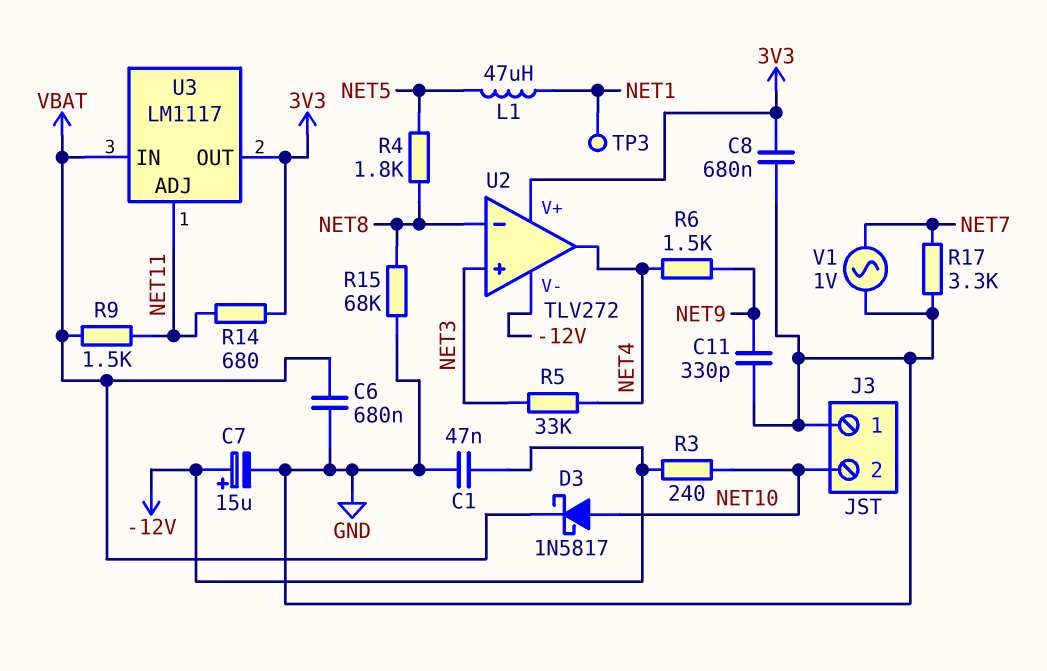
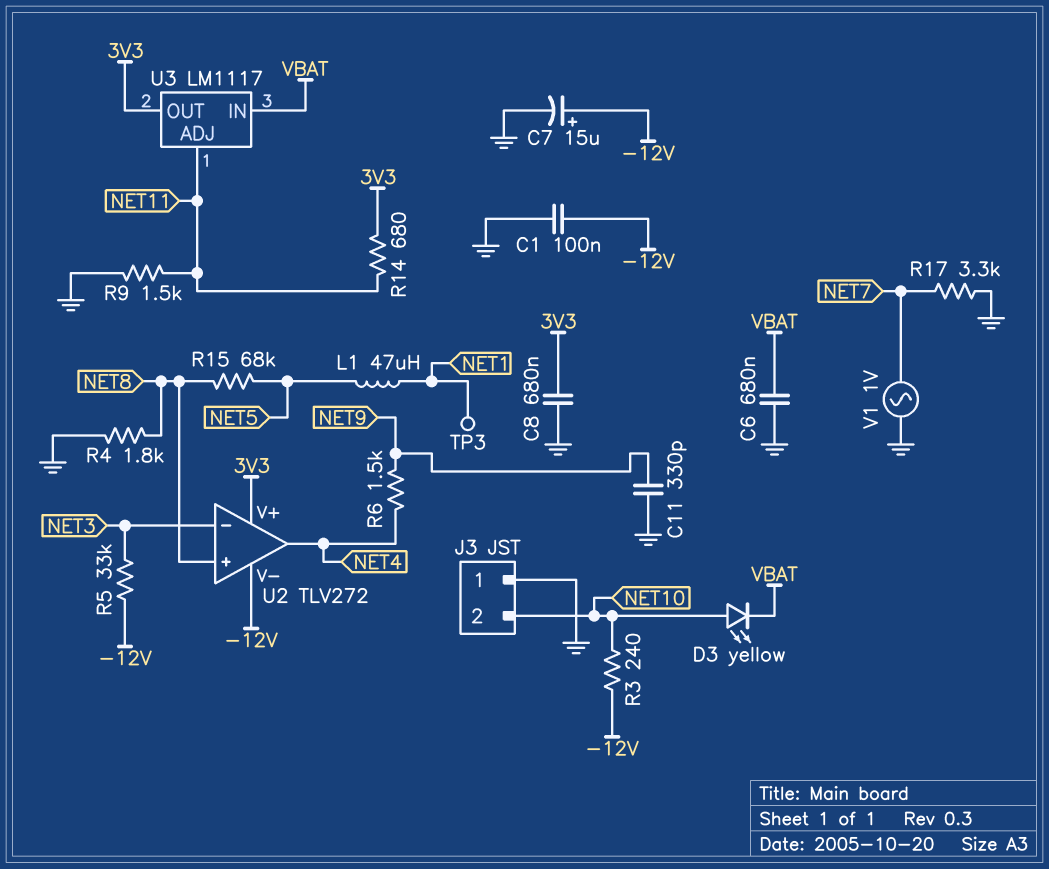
C1: 47nF (-12V, GND) -> 100nF (-12V, GND)
D3: schottky 1N5817 (A NET10, K VBAT) -> LED yellow (A NET10, K VBAT)
R4: 1.8k (NET5, NET8) -> 1.8k (GND, NET8)
R5: 33k (NET3, NET4) -> 33k (-12V, NET3)
R9: 1.5k (NET11, VBAT) -> 1.5k (GND, NET11)
R15: 68k (GND, NET8) -> 68k (NET5, NET8)
U2 pin in+: NET3 -> NET8
U2 pin in-: NET8 -> NET3

